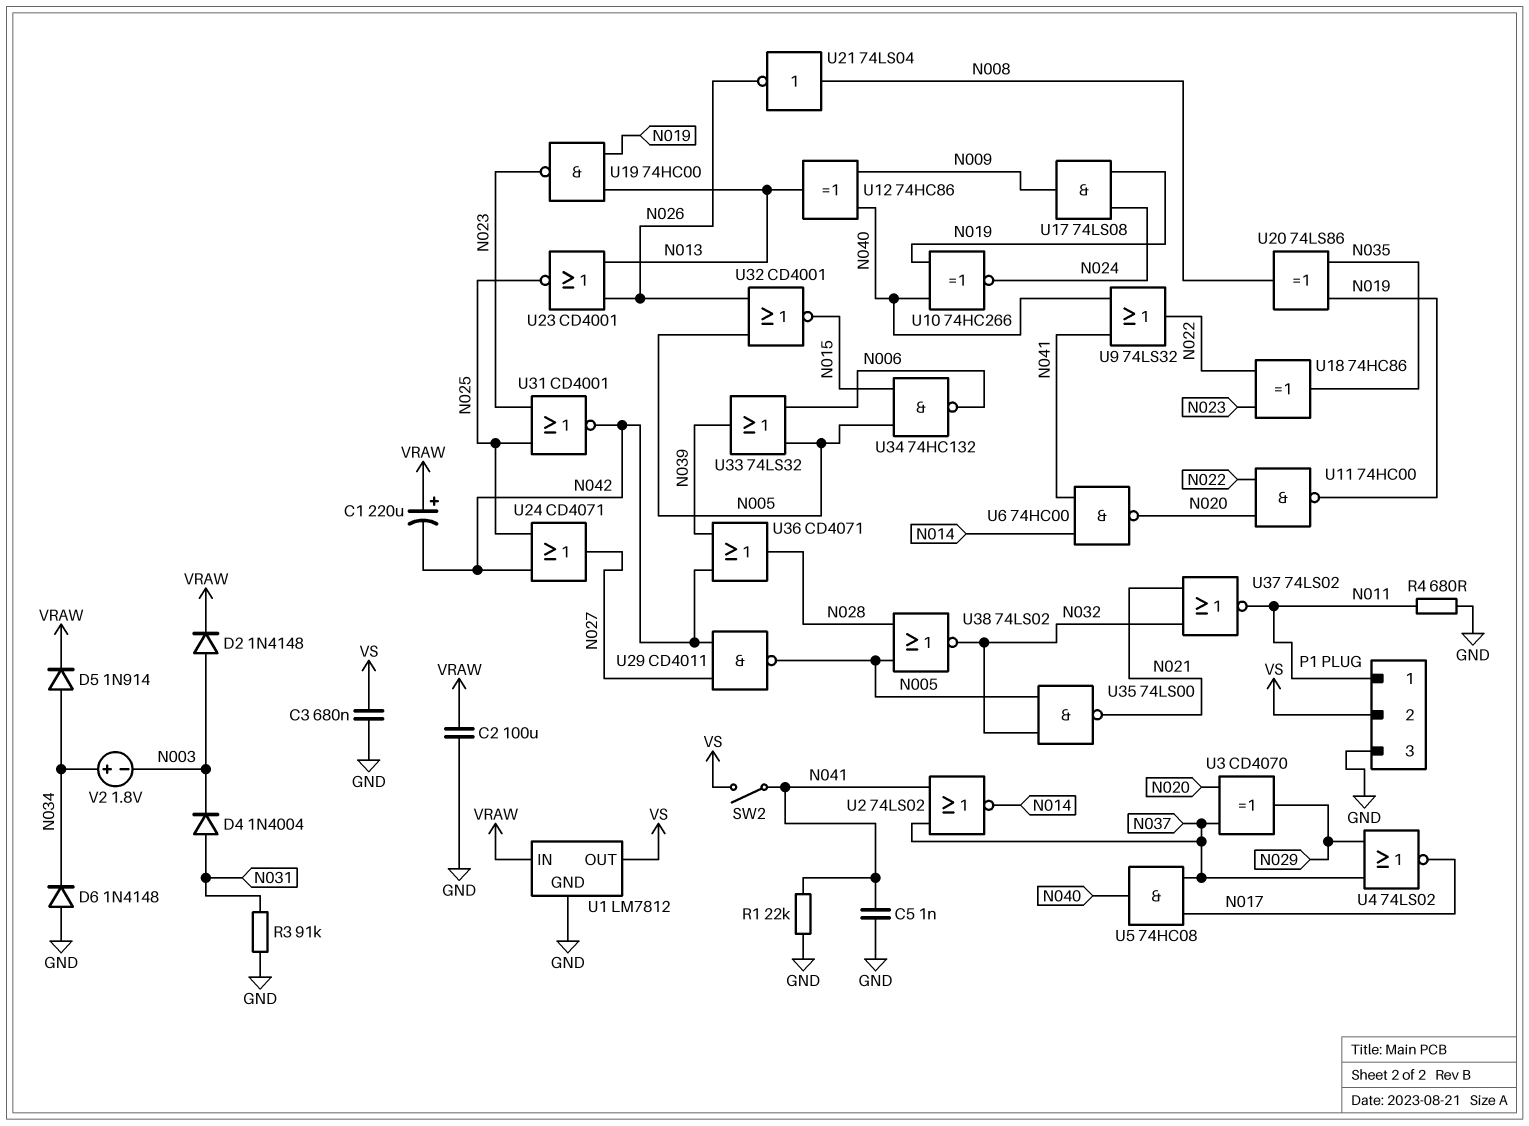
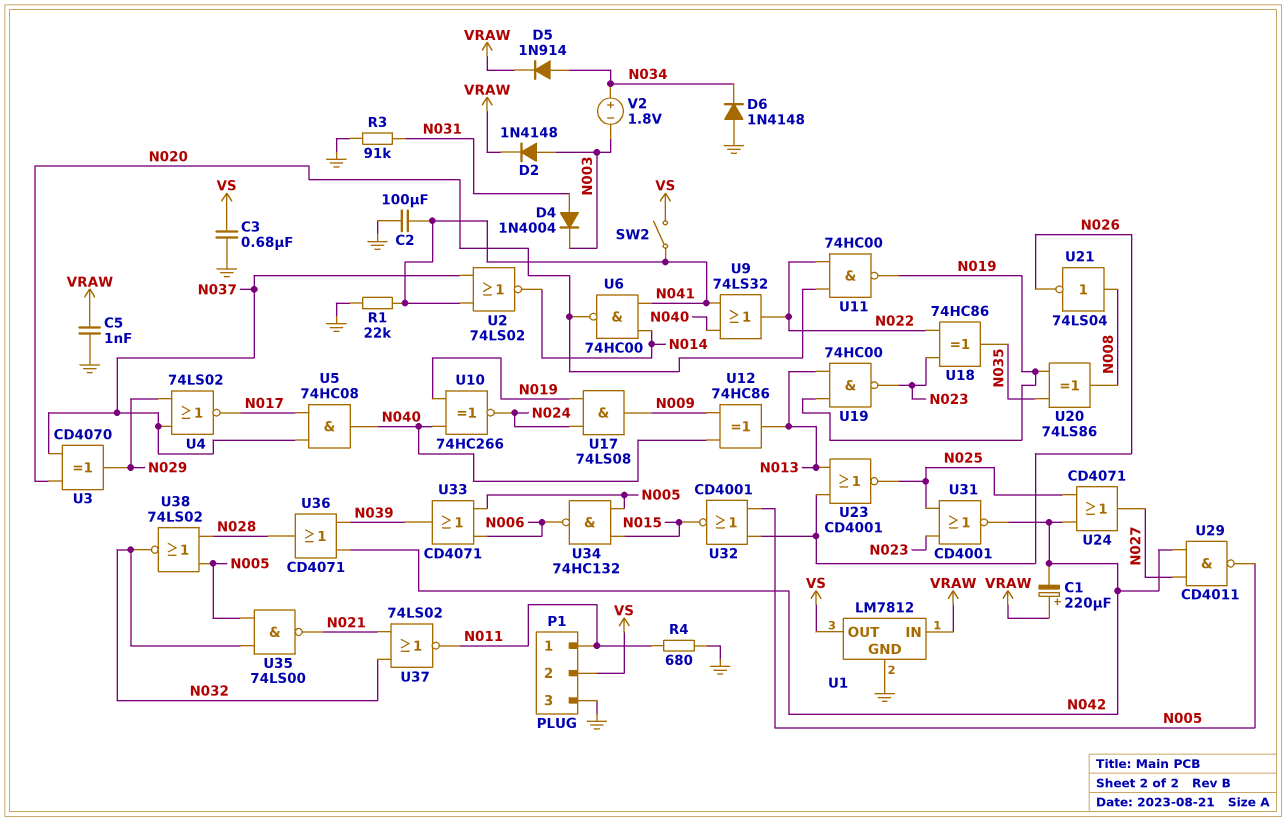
C2: 100uF (GND, VRAW) -> 100uF (GND, N041)
C5: 1nF (GND, N041) -> 1nF (GND, VRAW)
U33: OR 74LS32 (in N005, in N006, out N039) -> OR CD4071 (in N005, in N006, out N039)

